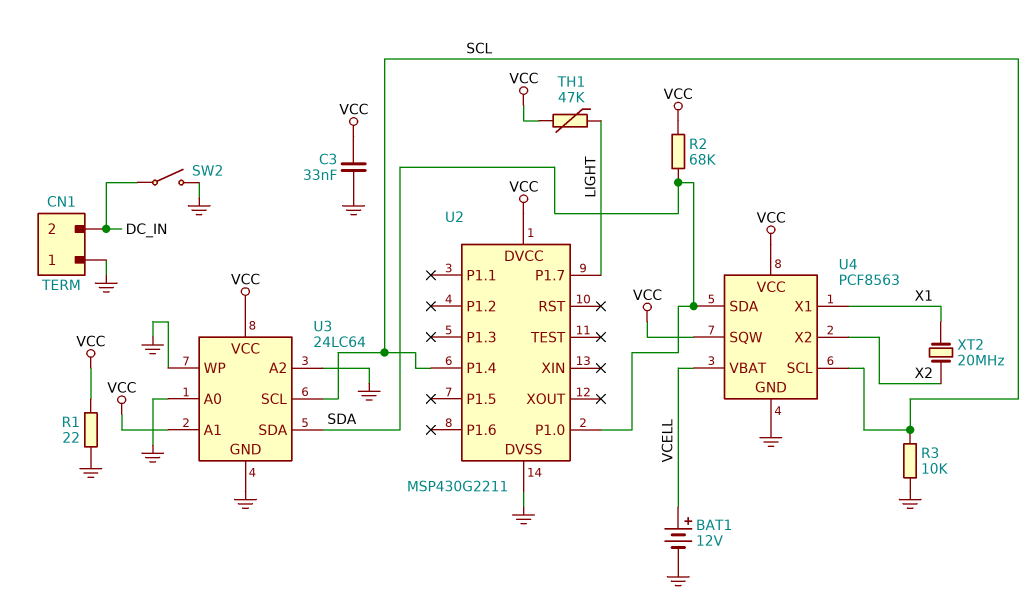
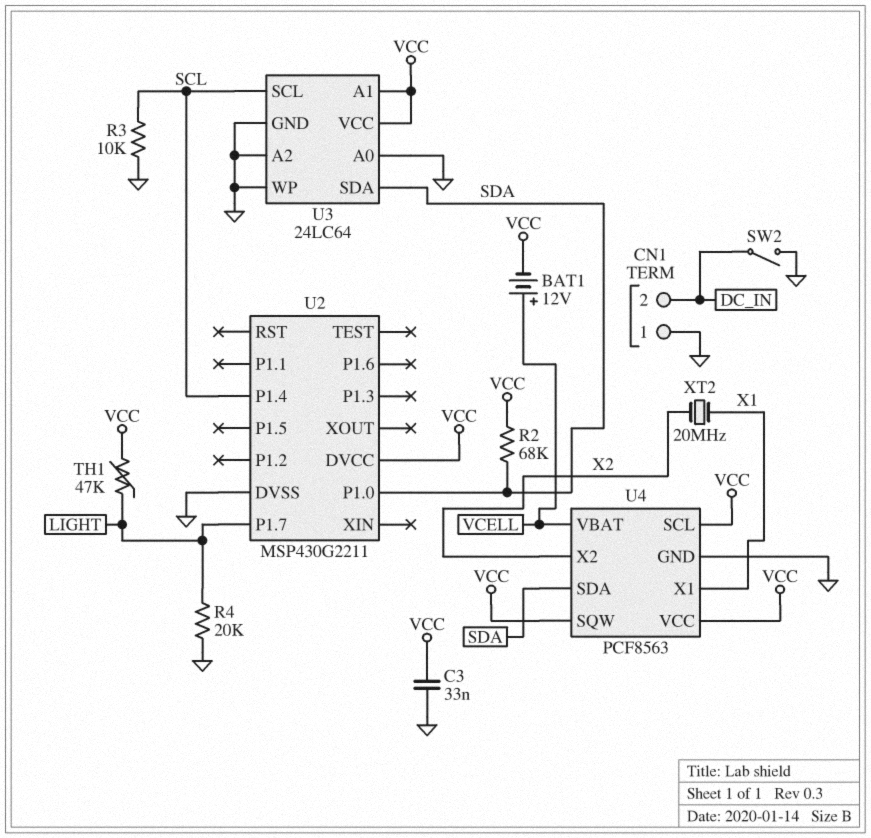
BAT1: 12V (plus VCELL, minus GND) -> 12V (plus VCELL, minus VCC)
R1: 22 (GND, VCC) -> none
R4: none -> 20k (GND, LIGHT)
U4 pin SCL: SCL -> VCC

